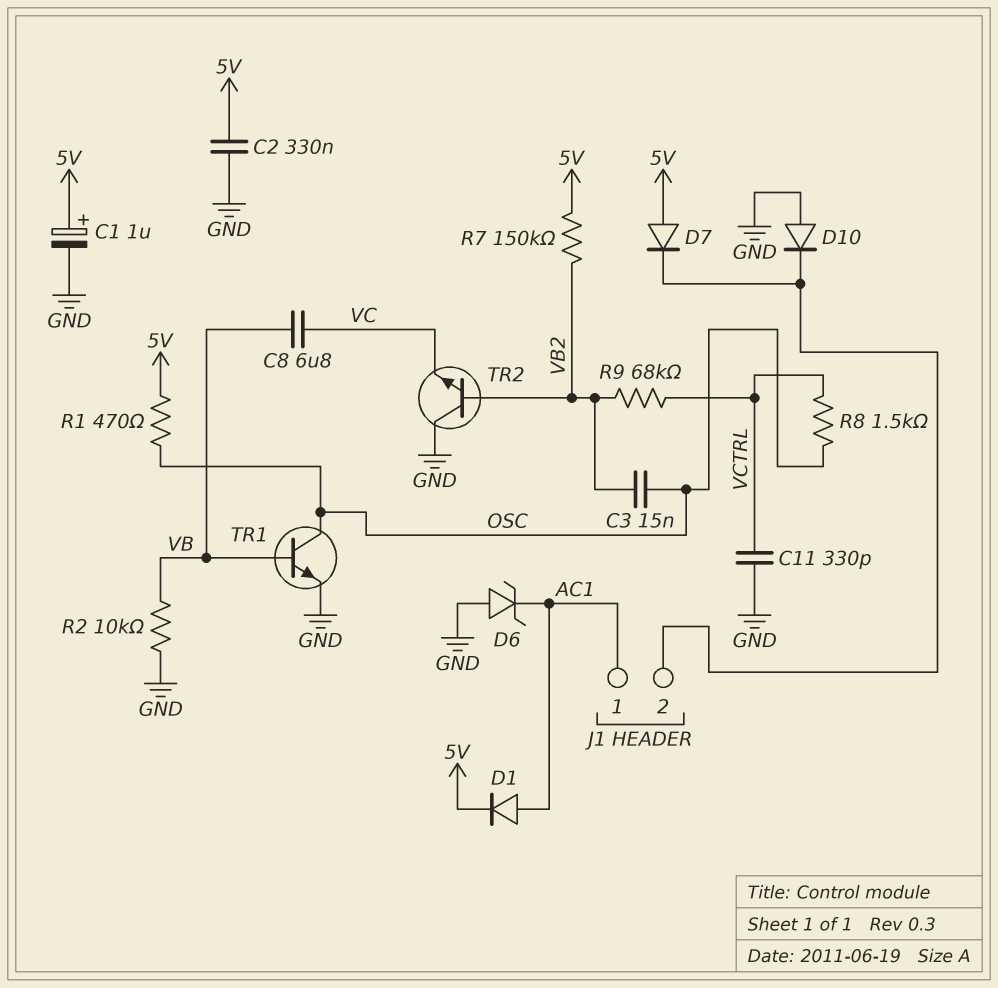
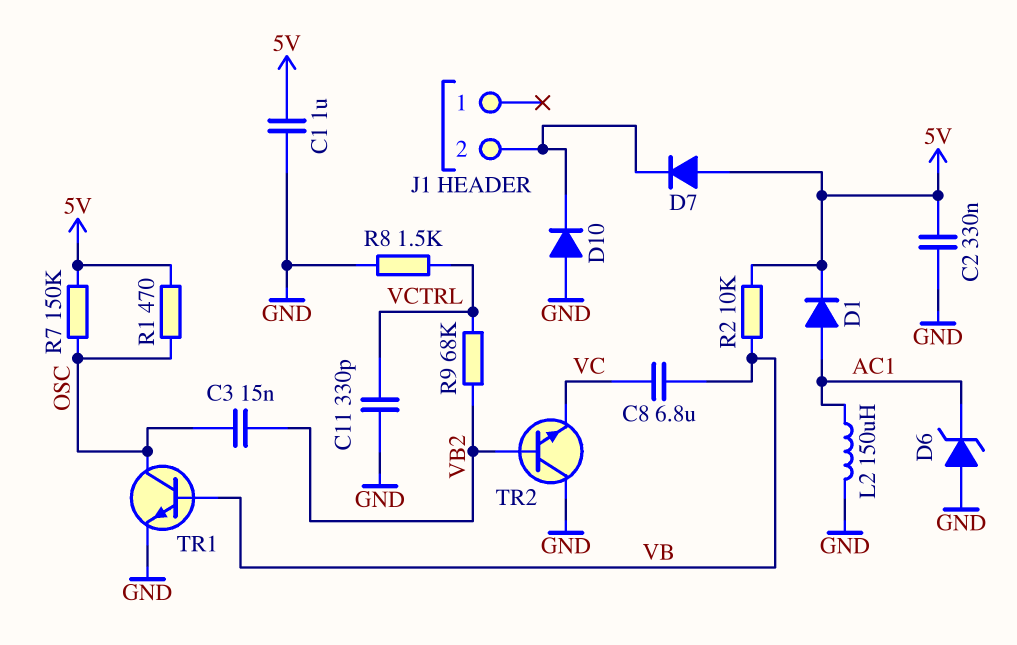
C1: 1uF (plus 5V, minus GND) -> 1uF (5V, GND)
J1 pin 1: AC1 -> none
L2: none -> 150uH (AC1, GND)
R2: 10k (GND, VB) -> 10k (5V, VB)
R7: 150k (5V, VB2) -> 150k (5V, OSC)
R8: 1.5k (OSC, VCTRL) -> 1.5k (GND, VCTRL)

